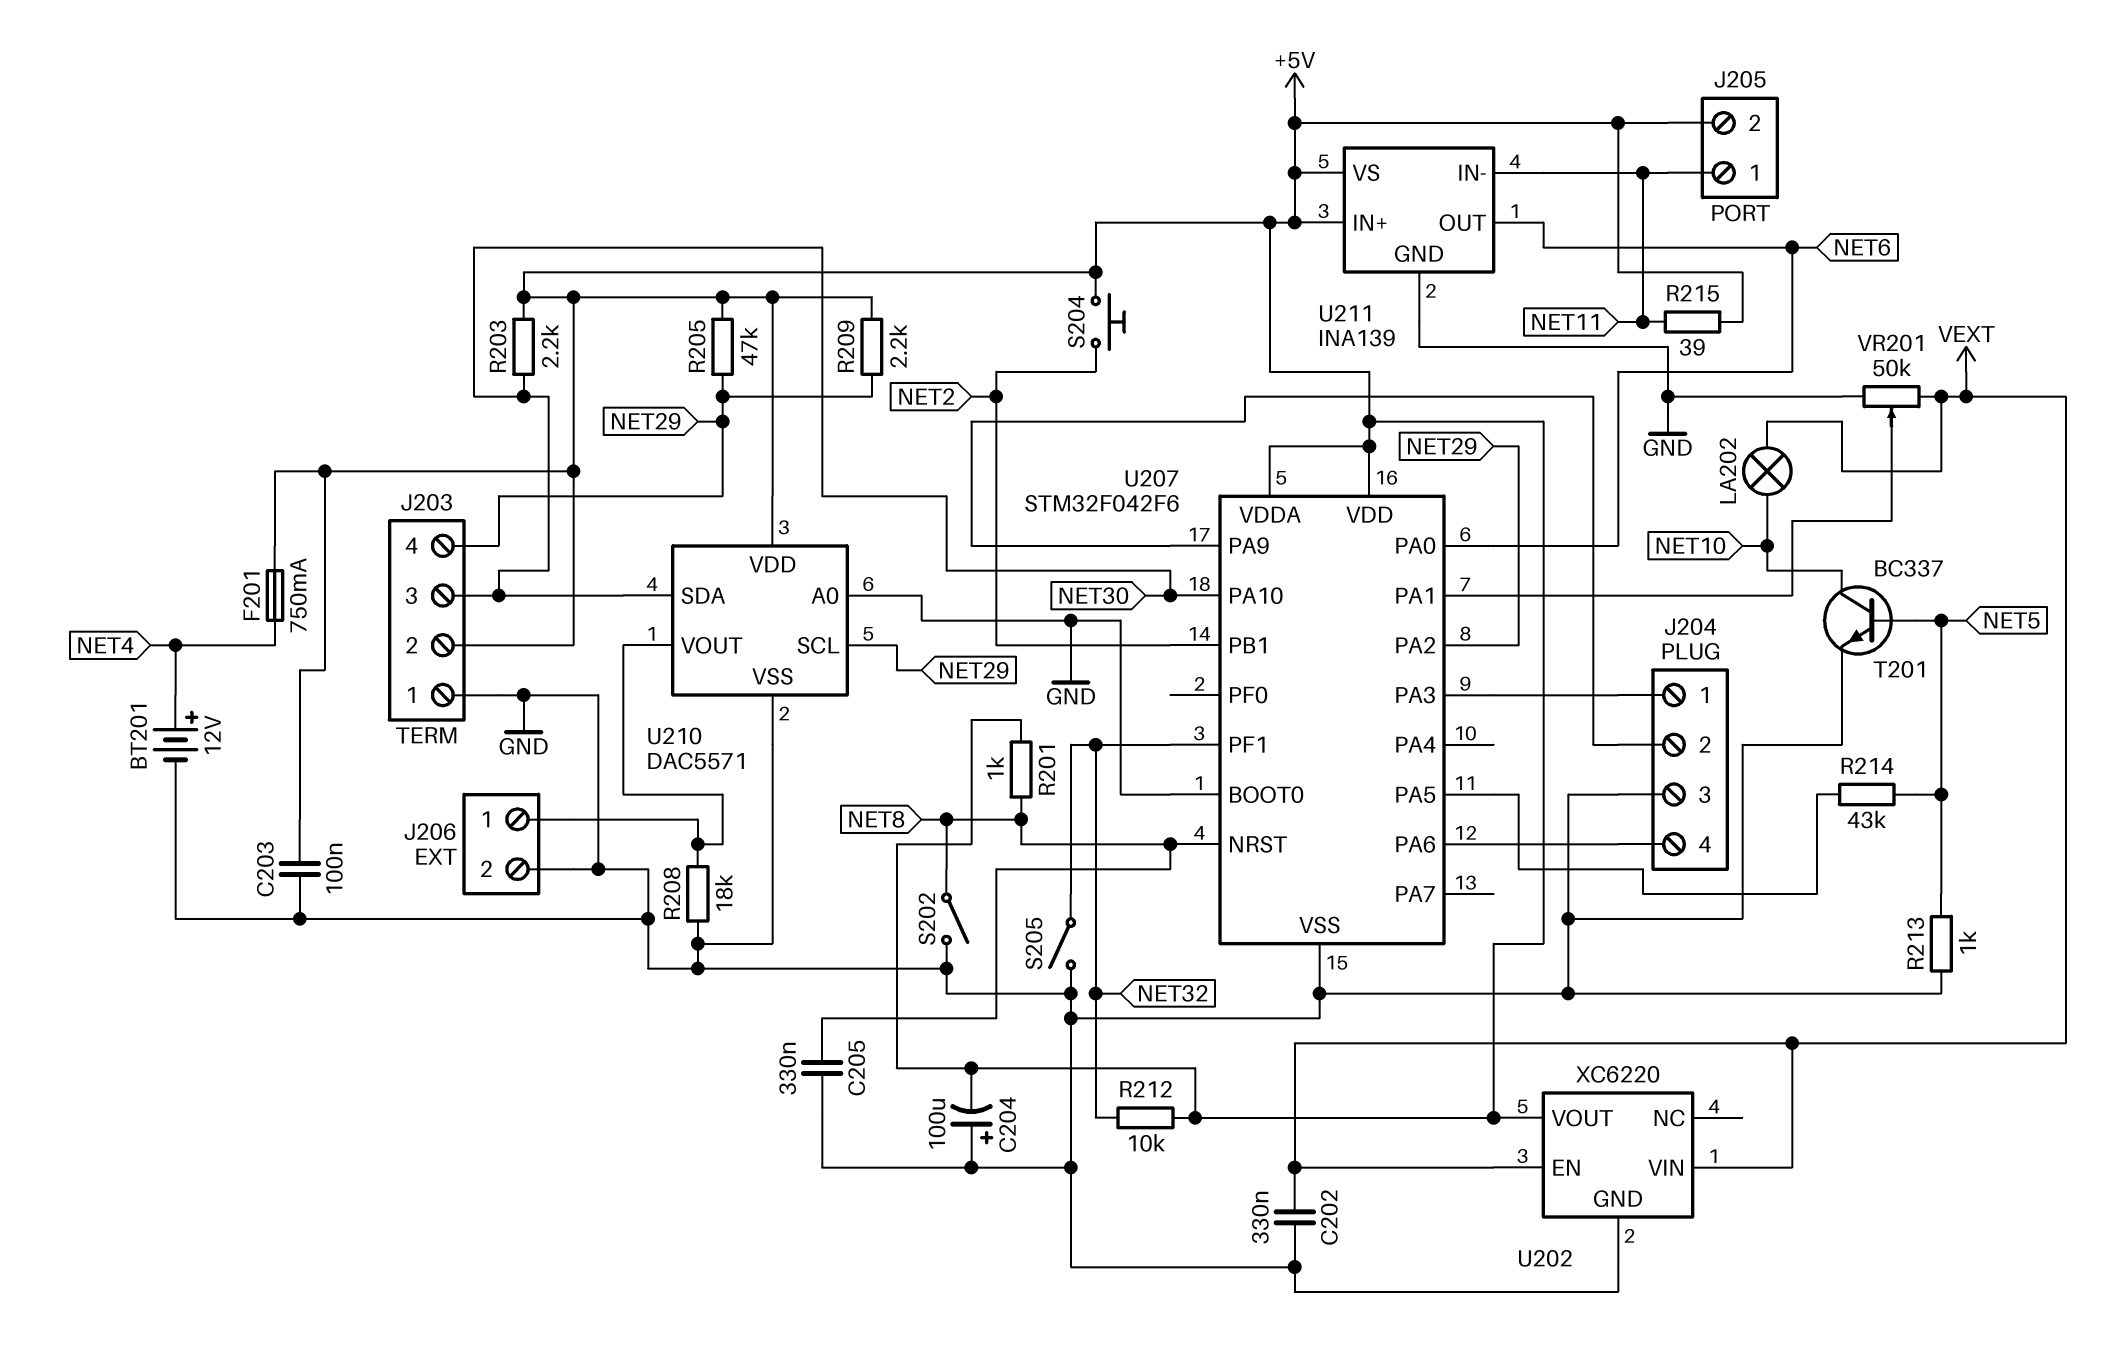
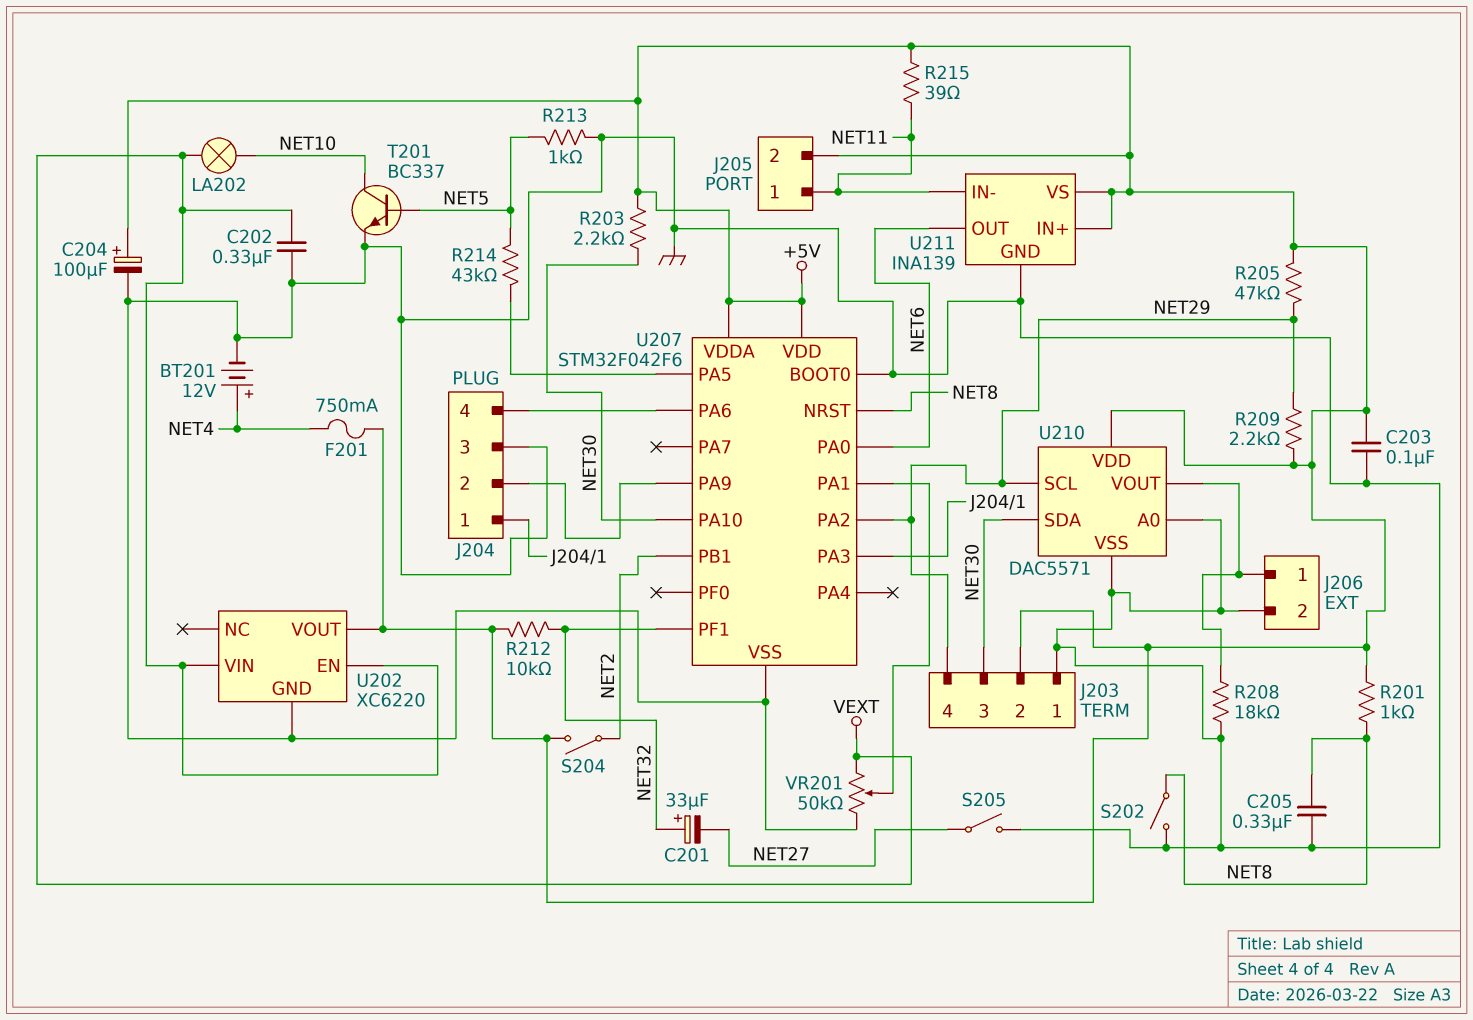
C201: none -> 33uF (plus NET32, minus NET27)
C204: 100uF (plus GND, minus +5V) -> 100uF (plus +5V, minus GND)
S204: button (+5V, NET2) -> switch (+5V, NET2)
S205: switch (GND, NET32) -> switch (GND, NET27)

